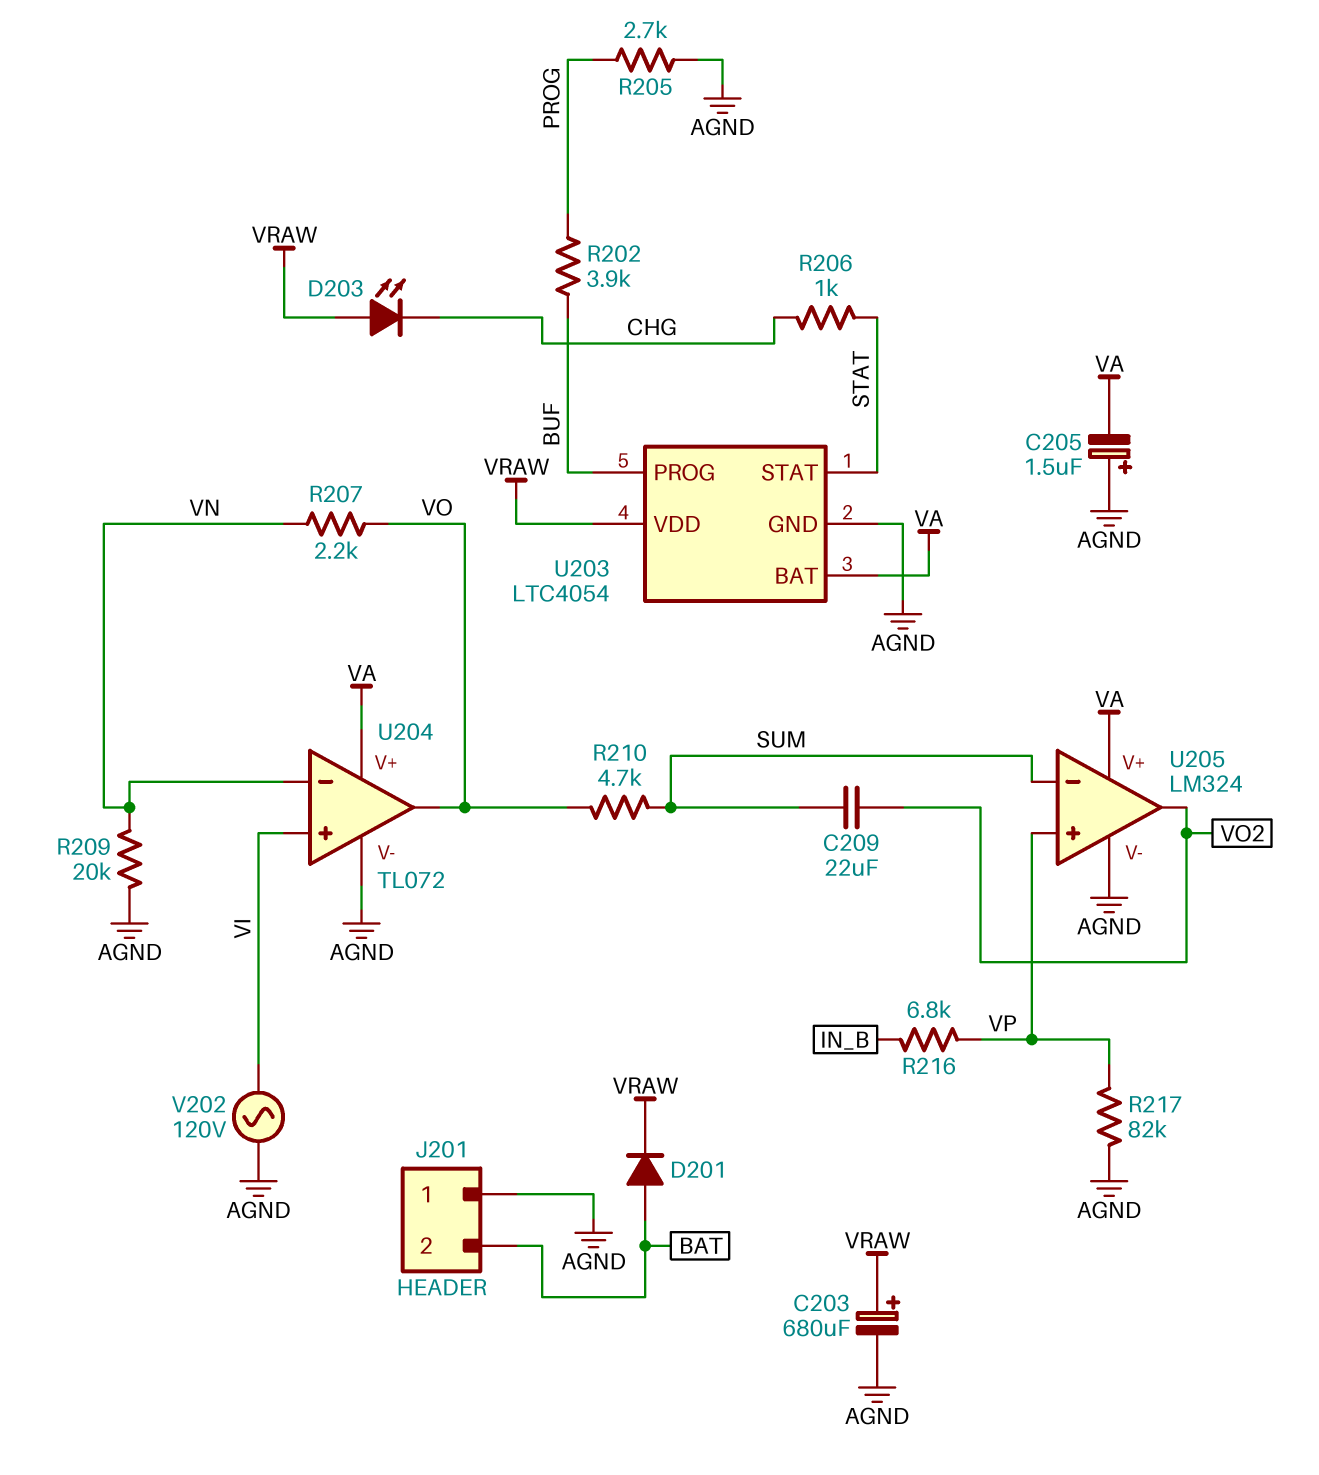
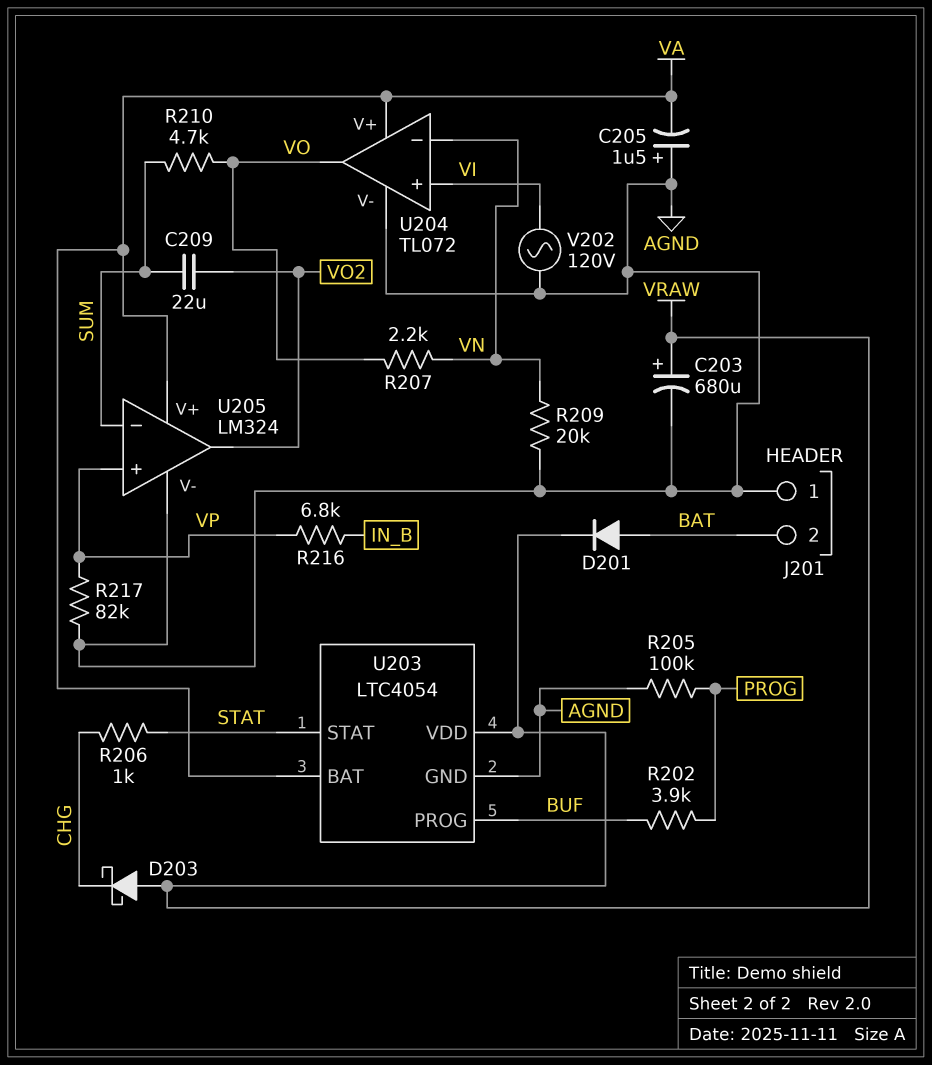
D203: LED (A VRAW, K CHG) -> schottky (A VRAW, K CHG)
R205: 2.7k (AGND, PROG) -> 100k (AGND, PROG)

